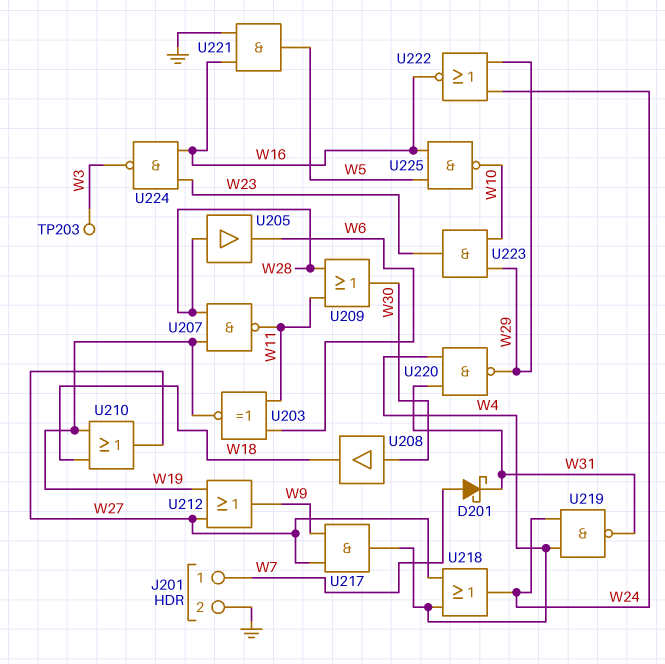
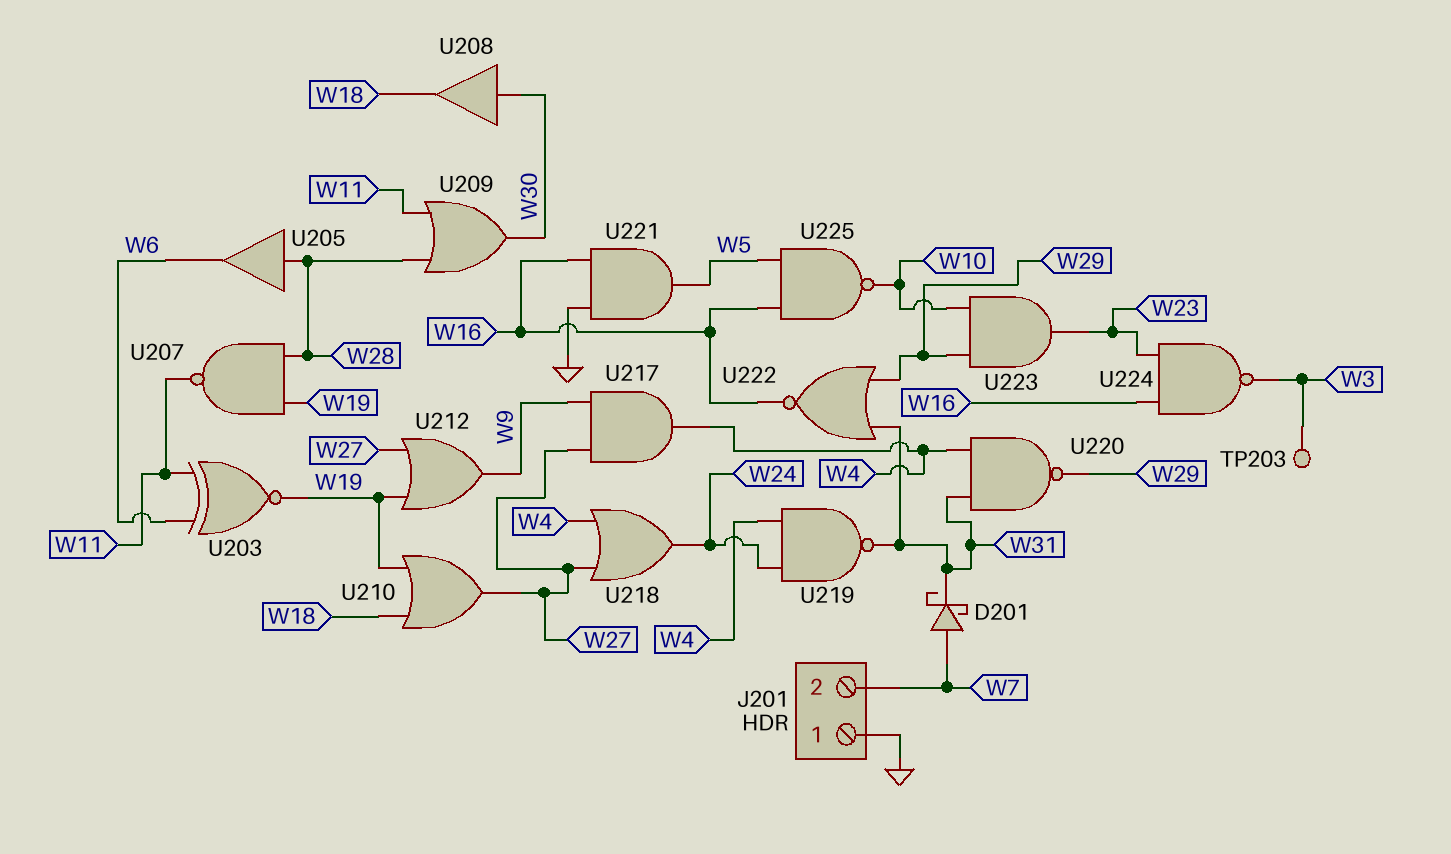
J201 pin 1: W7 -> GND
J201 pin 2: GND -> W7
U222: NOR (in W24, in W29, out W16) -> NOR (in W29, in W31, out W16)

